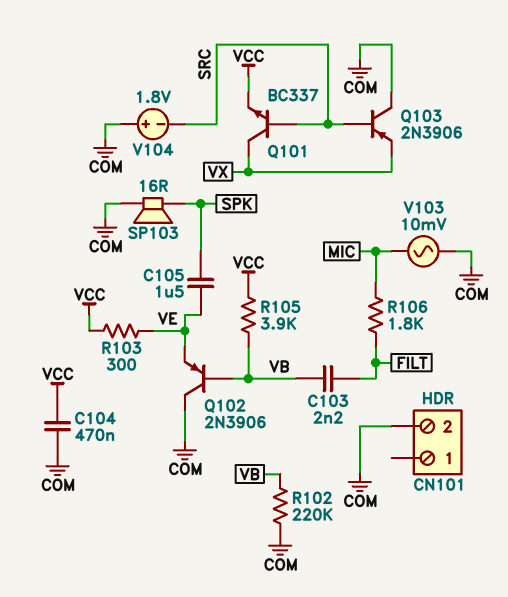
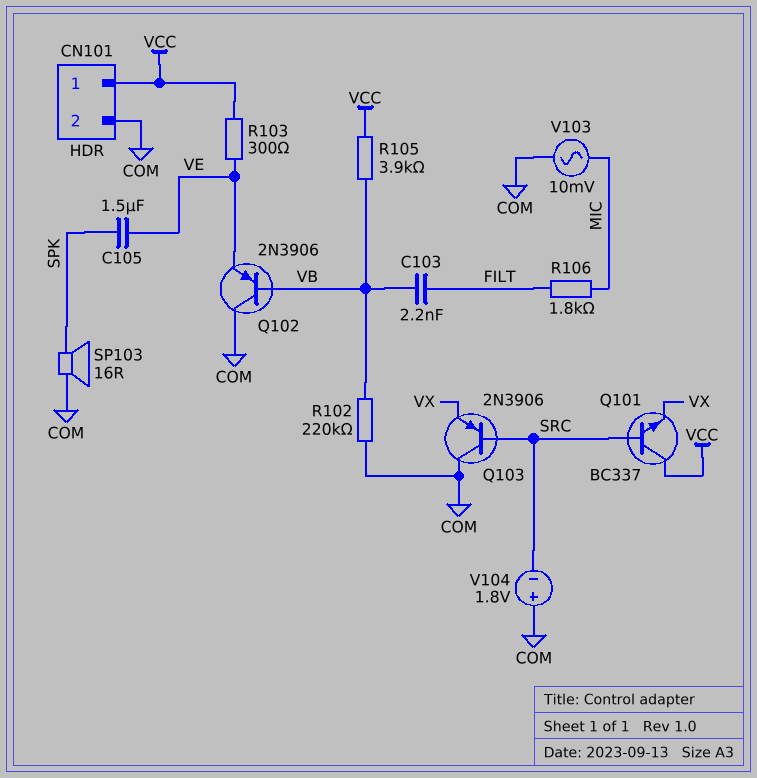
C104: 470nF (COM, VCC) -> none
CN101 pin 1: none -> VCC
Q101: NPN BC337 (B SRC, C VX, E VCC) -> NPN BC337 (B SRC, C VCC, E VX)

